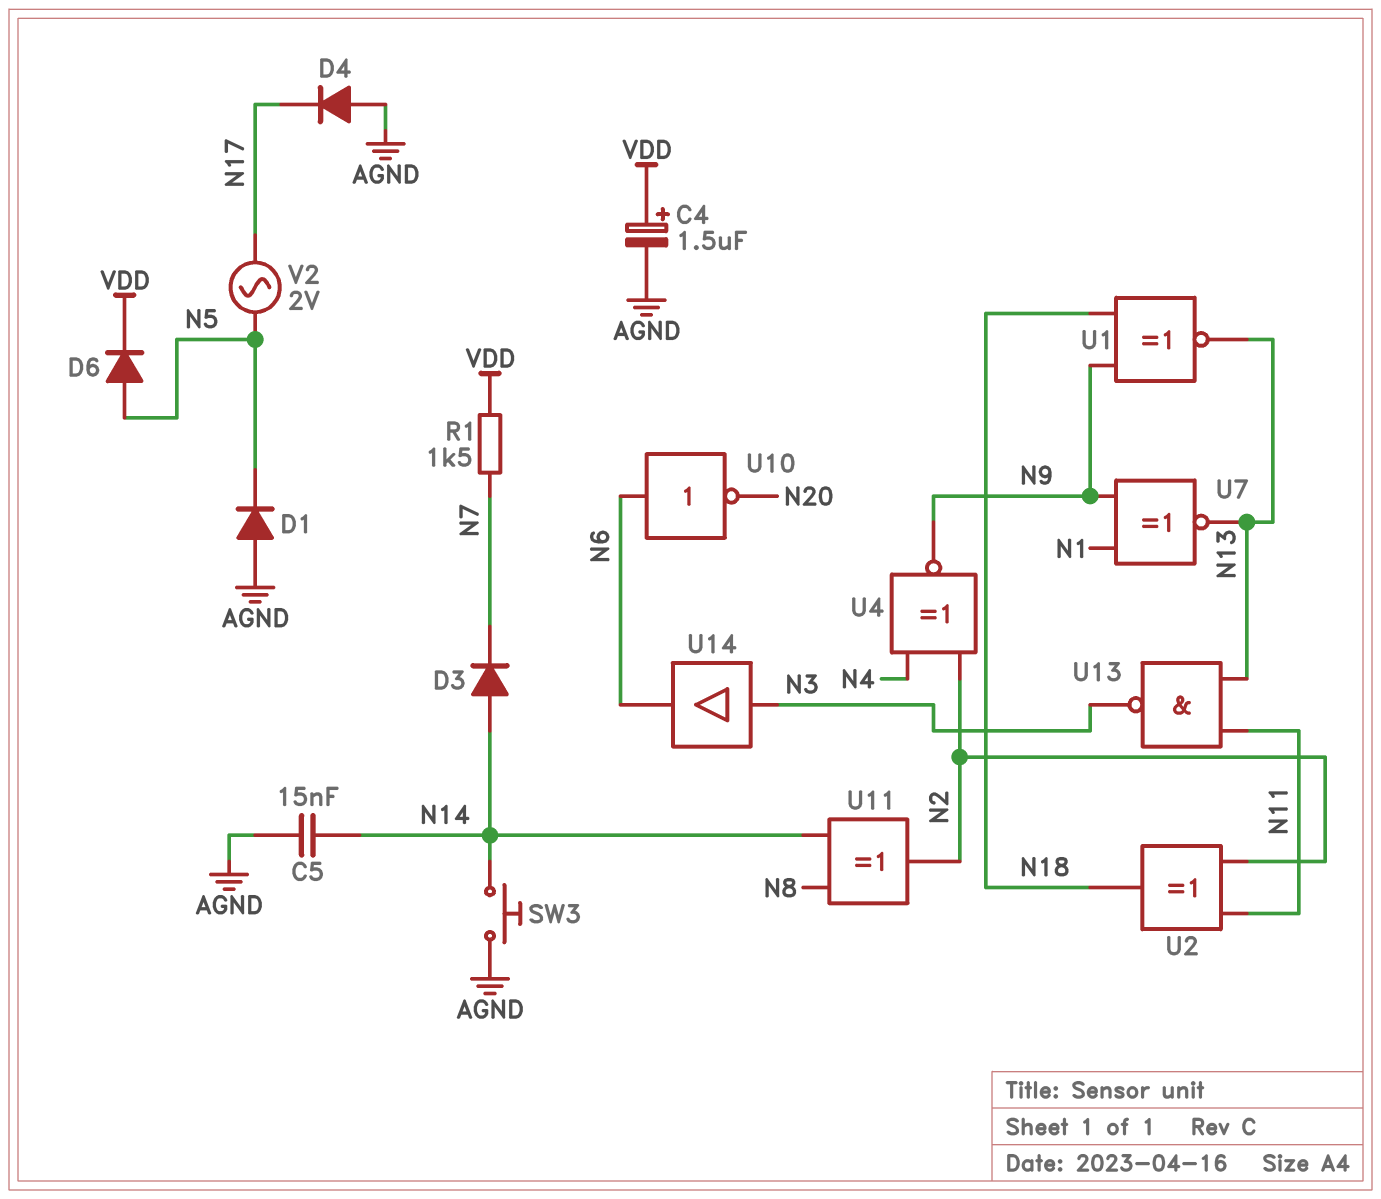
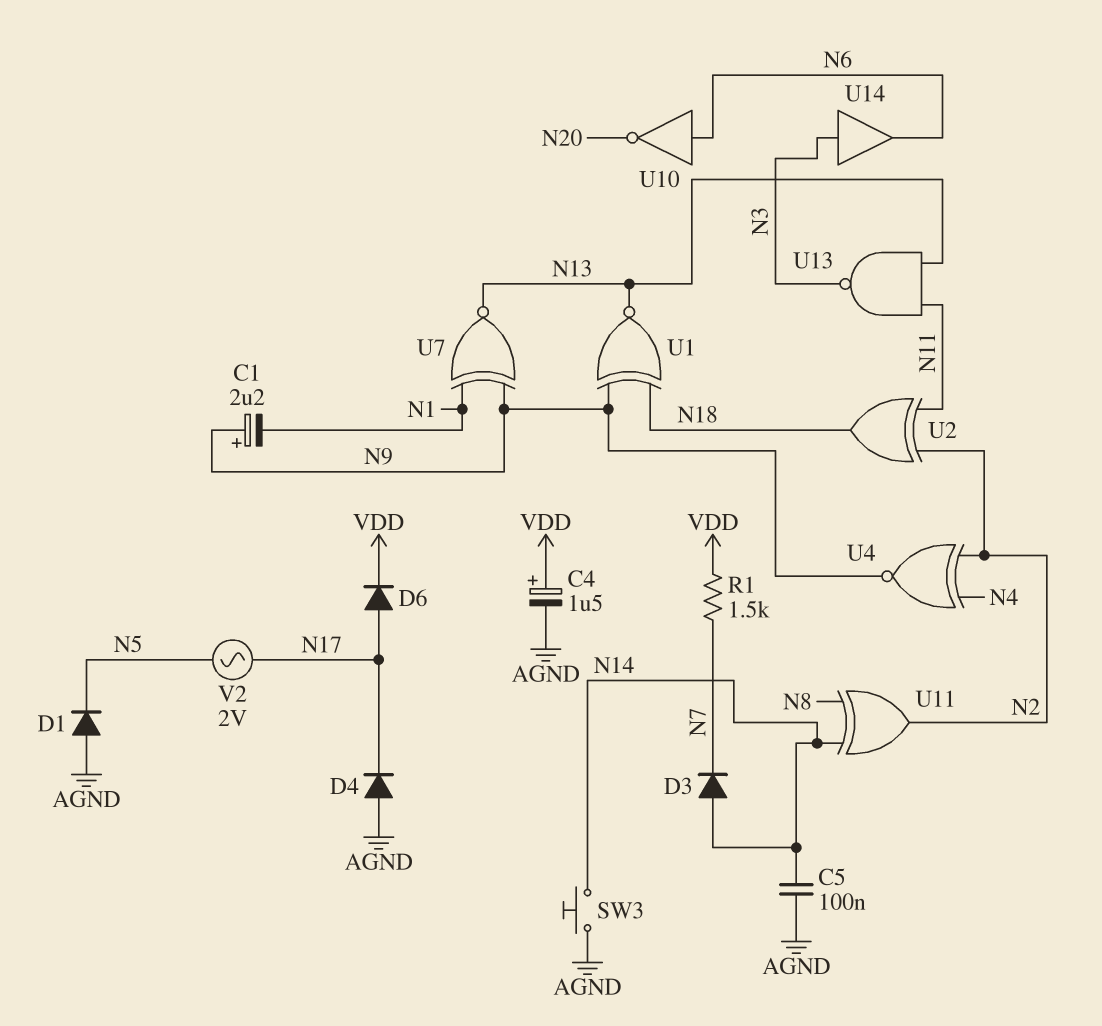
C1: none -> 2.2uF (plus N9, minus N1)
C5: 15nF (AGND, N14) -> 100nF (AGND, N14)
D6: diode (A N5, K VDD) -> diode (A N17, K VDD)

